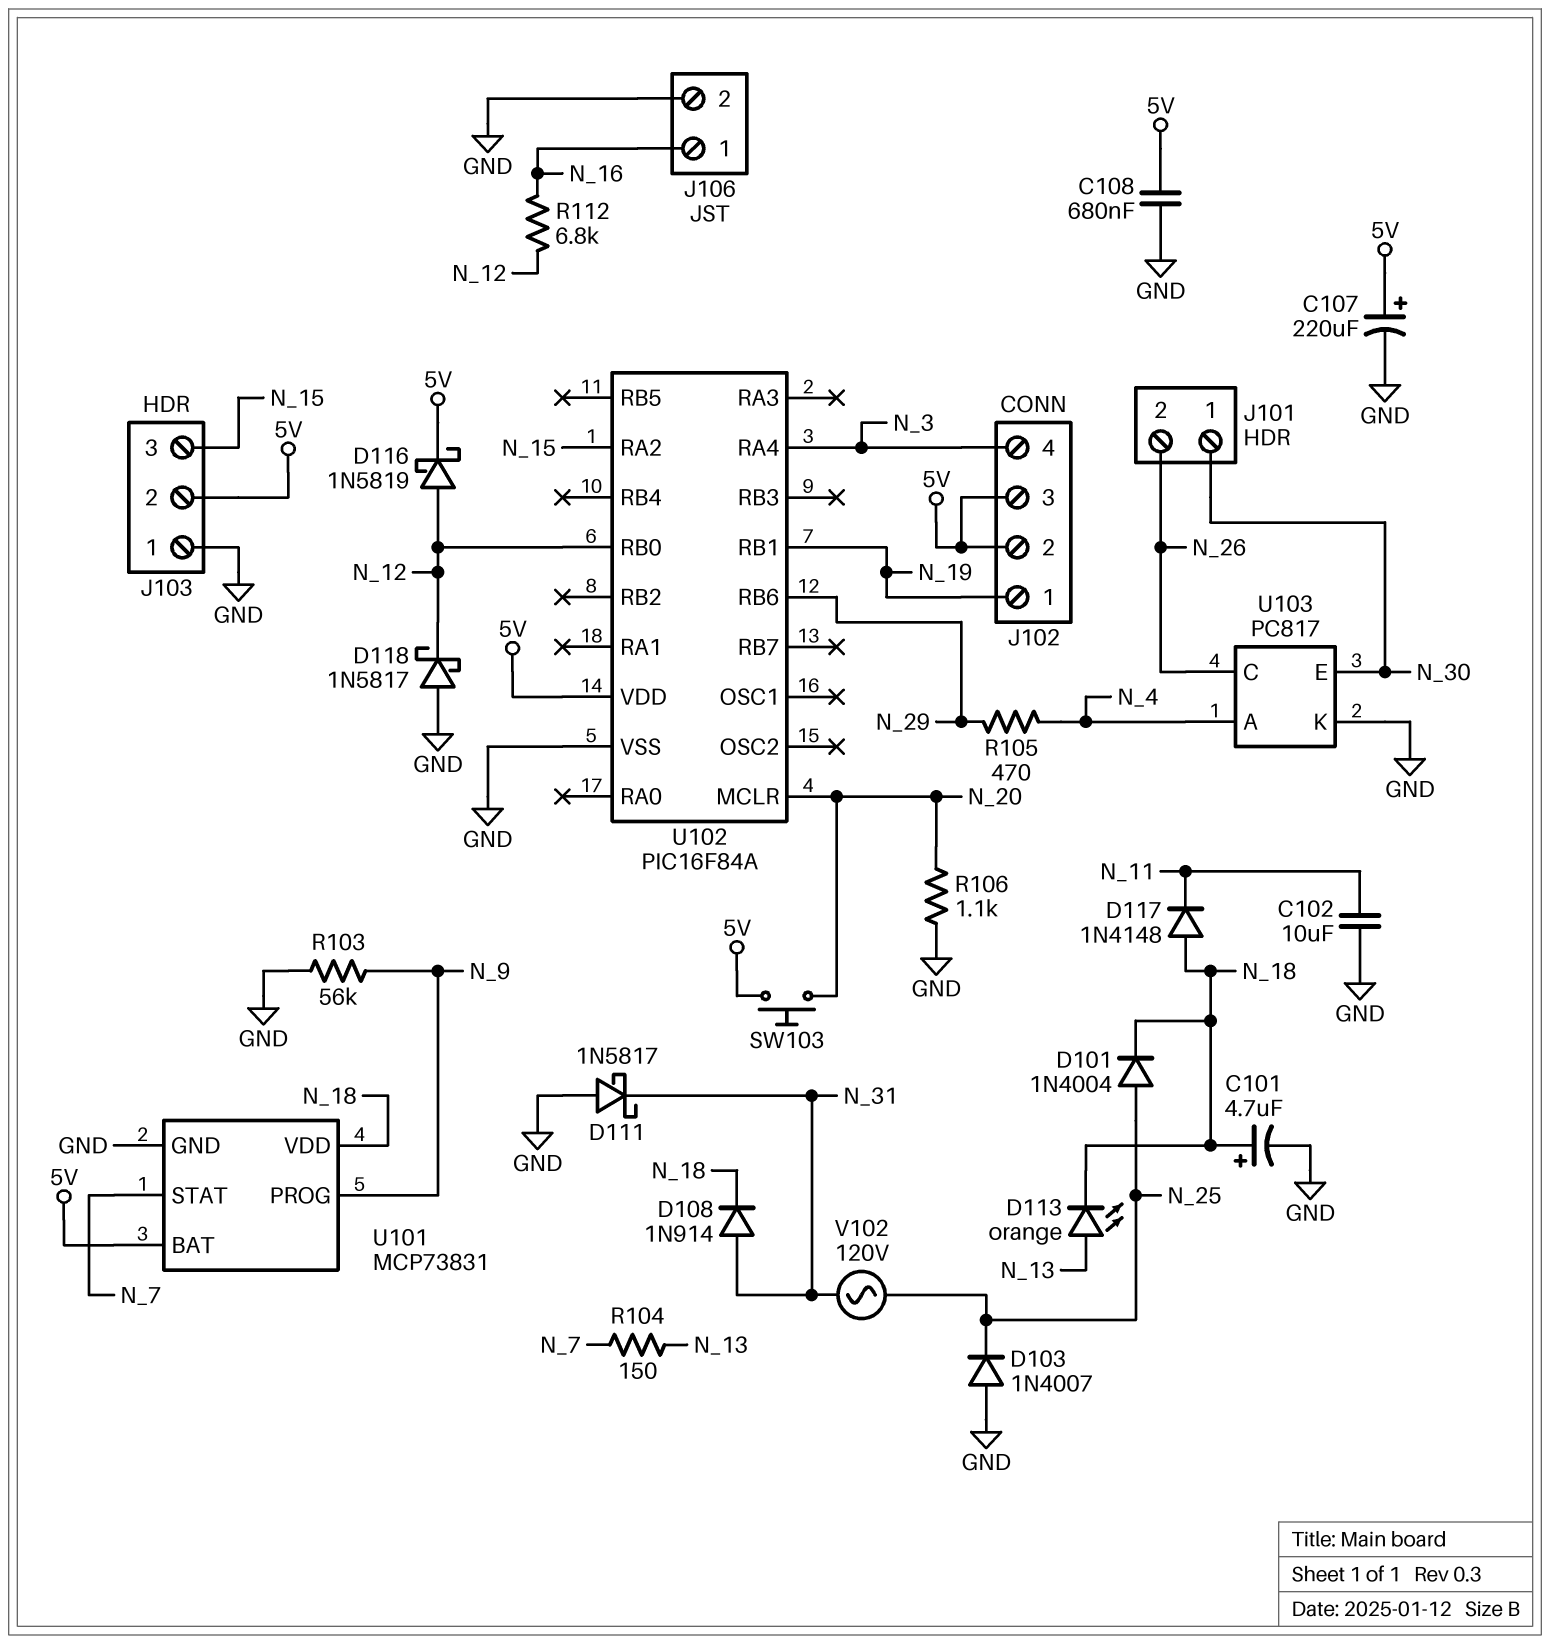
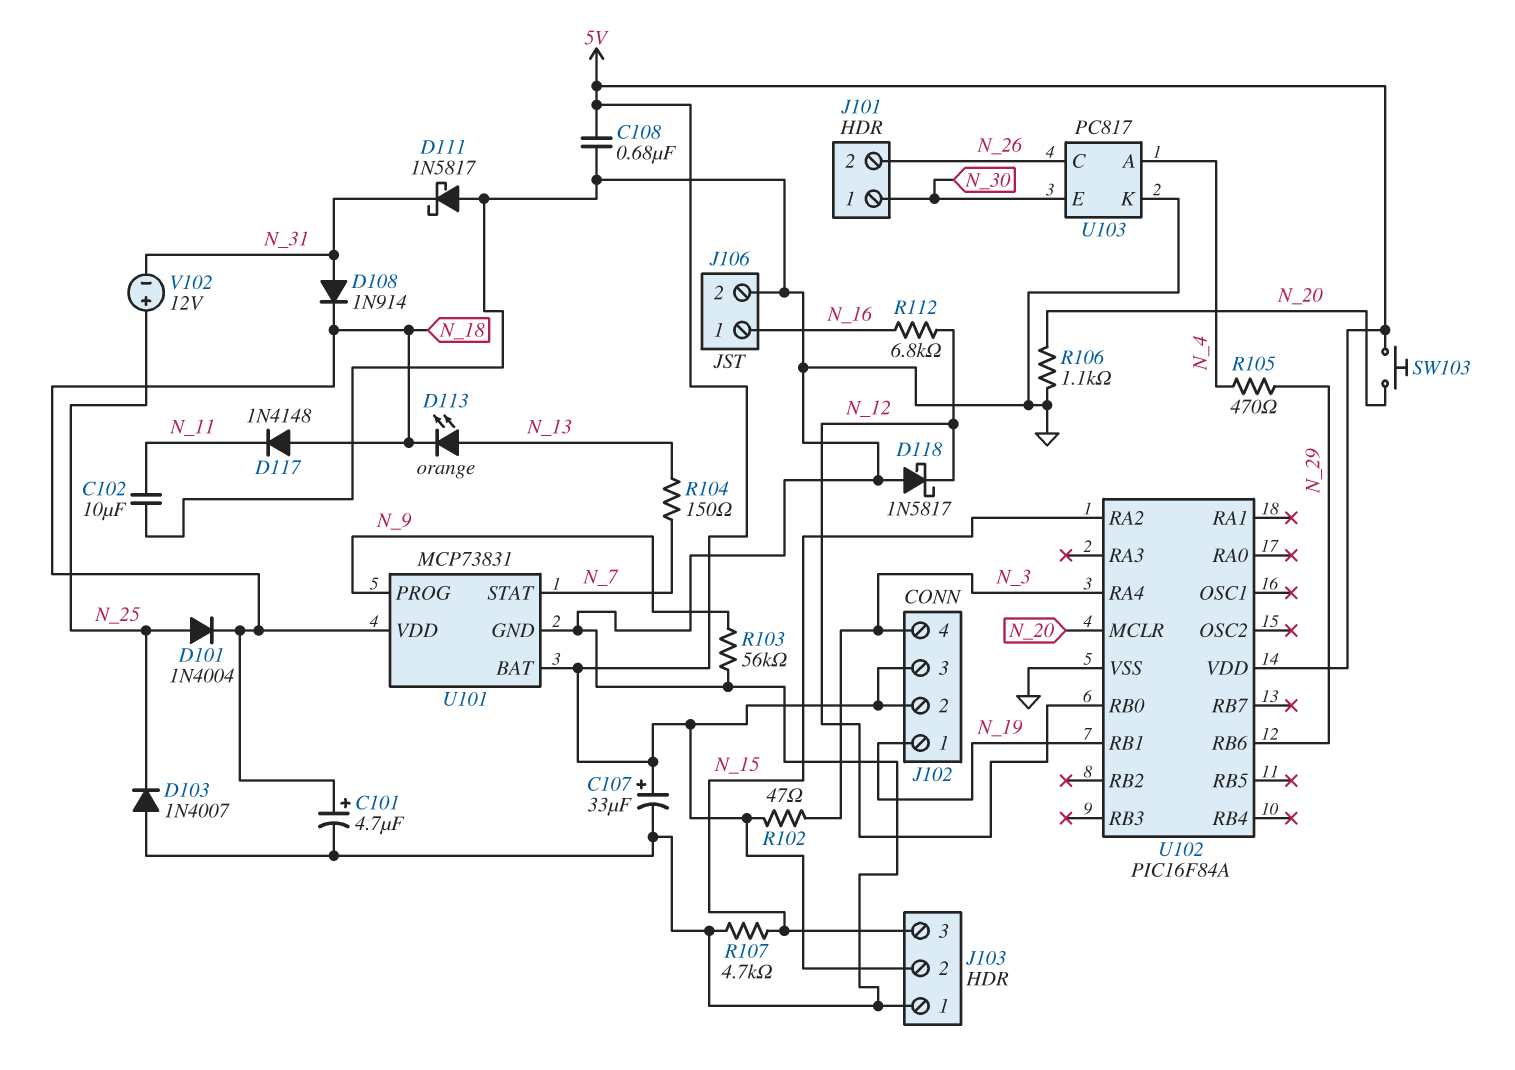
C107: 220uF (plus 5V, minus GND) -> 33uF (plus 5V, minus GND)
D116: schottky 1N5819 (A N_12, K 5V) -> none
R102: none -> 47 (5V, N_3)
R107: none -> 4.7k (GND, N_15)
V102: AC 120V (N_25, N_31) -> 12V (plus N_25, minus N_31)

